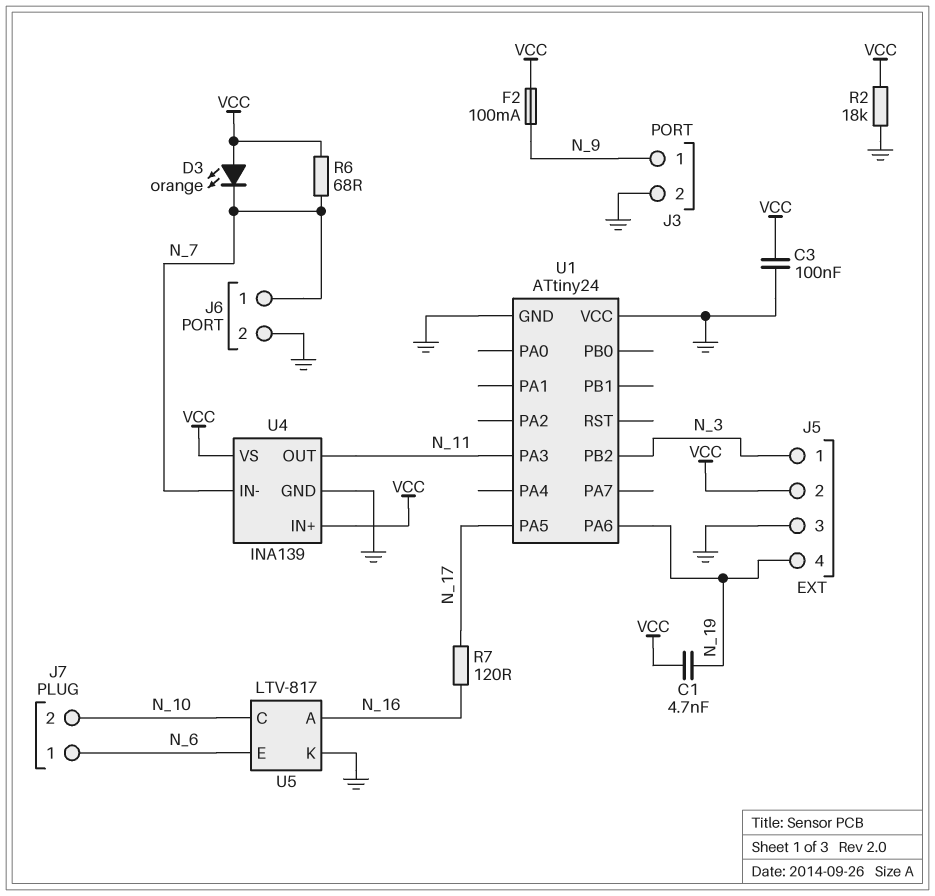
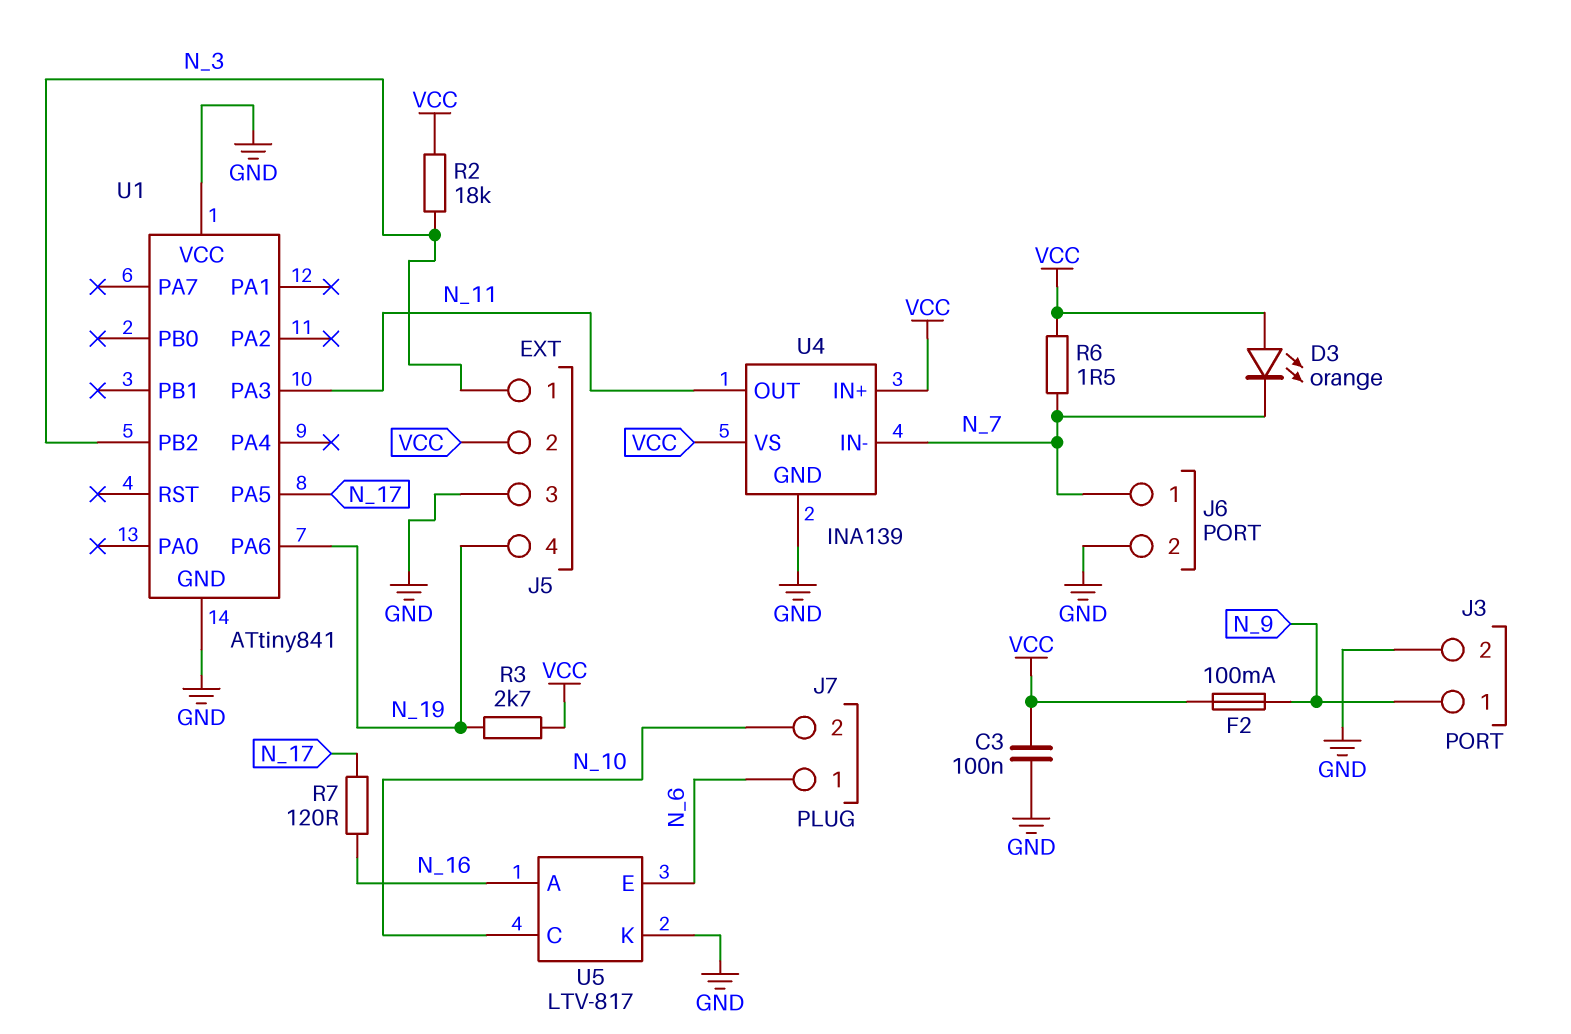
C1: 4.7nF (N_19, VCC) -> none
R2: 18k (GND, VCC) -> 18k (N_3, VCC)
R3: none -> 2.7k (N_19, VCC)
R6: 68 (N_7, VCC) -> 1.5 (N_7, VCC)
U1: ATtiny24 -> ATtiny841

